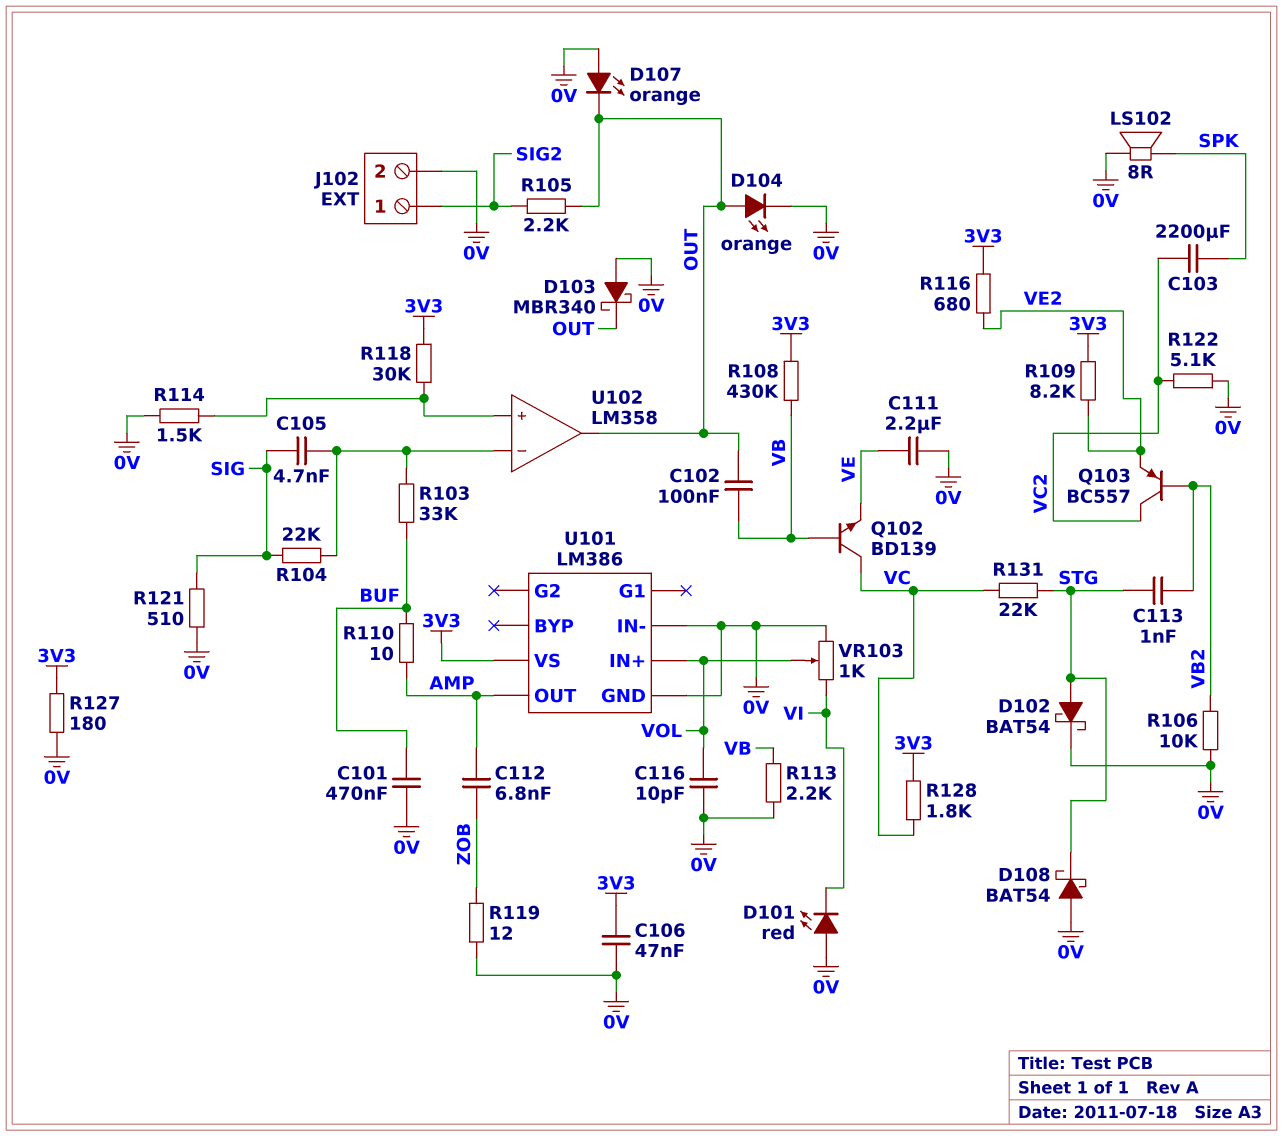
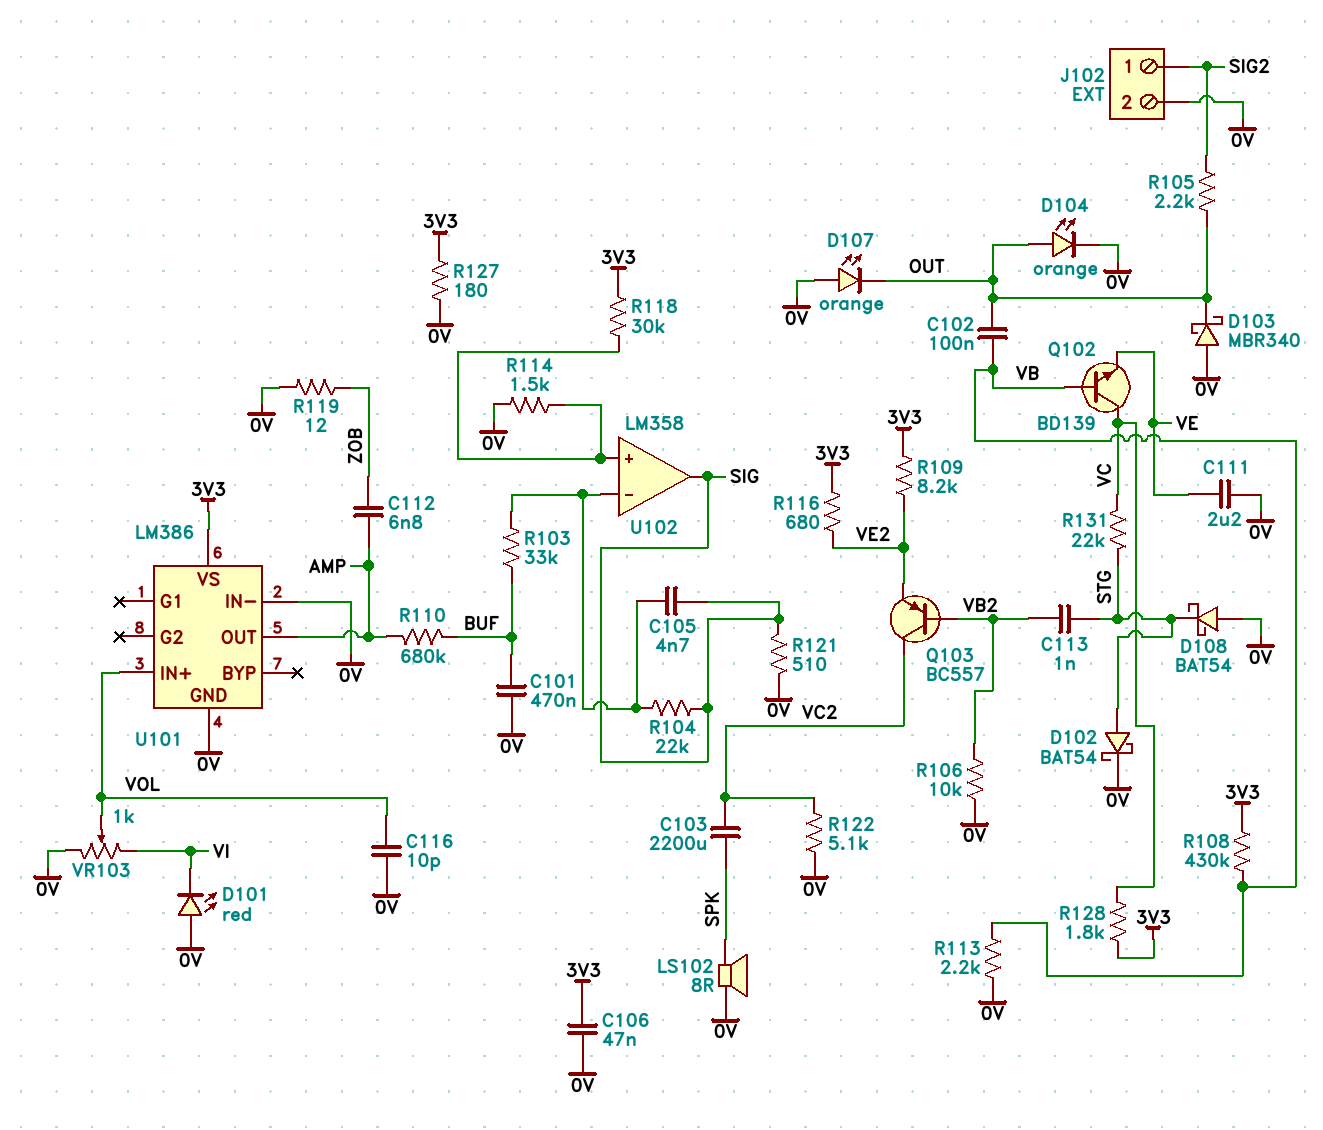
R110: 10 (AMP, BUF) -> 680k (AMP, BUF)
U102 pin out: OUT -> SIG

